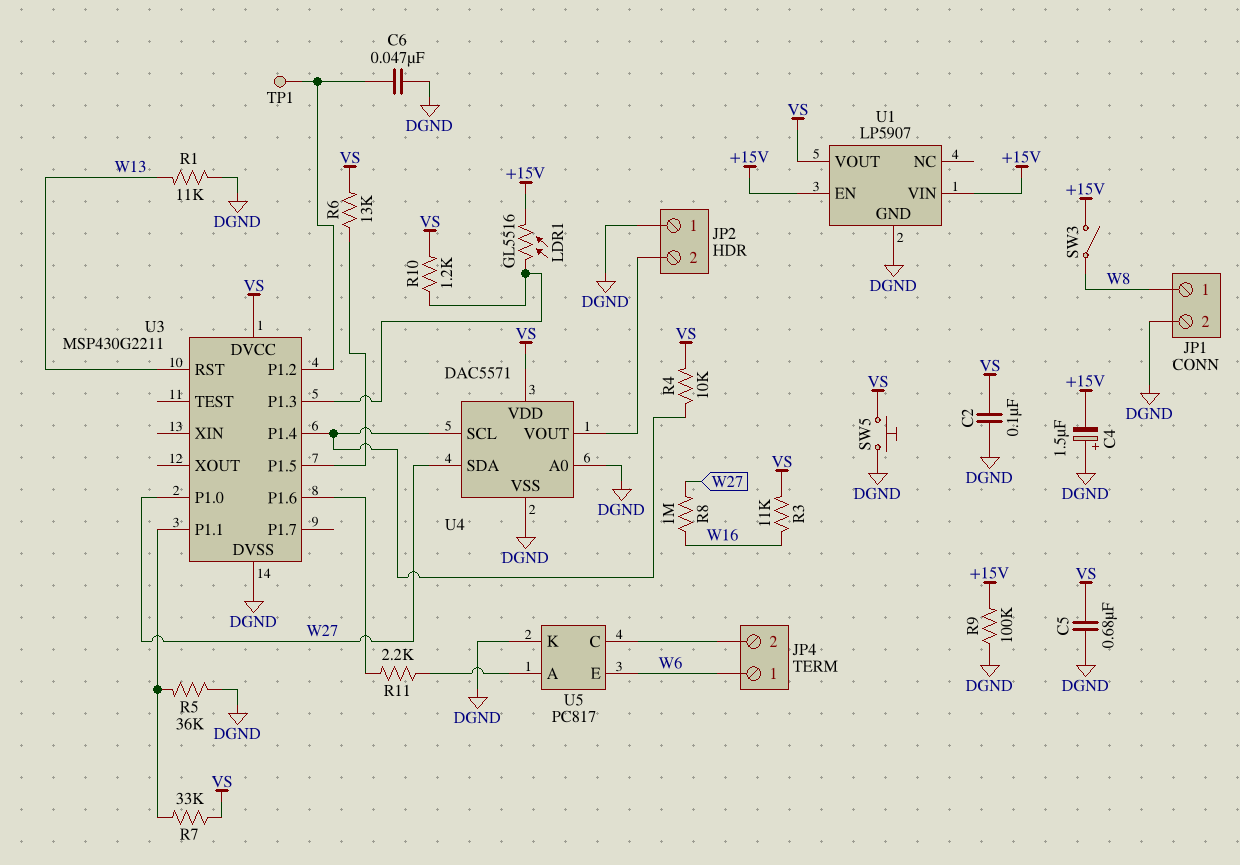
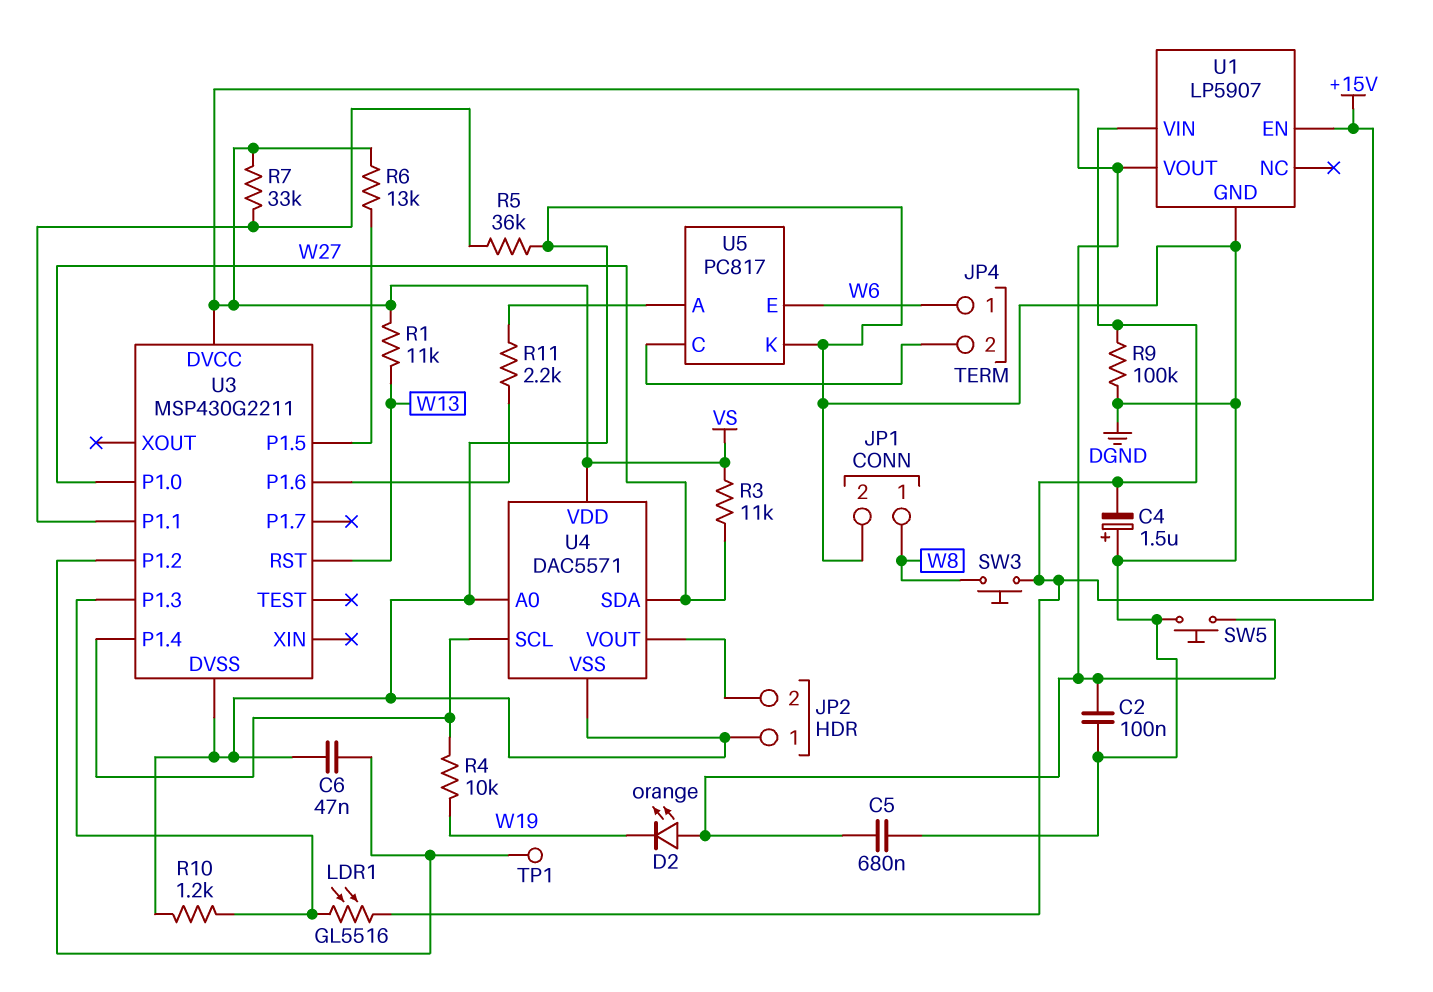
D2: none -> LED orange (A VS, K W19)
R1: 11k (DGND, W13) -> 11k (VS, W13)
R3: 11k (VS, W16) -> 11k (VS, W27)
R4: 10k (U3/P1.4, VS) -> 10k (U3/P1.4, W19)
R8: 1M (W16, W27) -> none
R10: 1.2k (U3/P1.3, VS) -> 1.2k (DGND, U3/P1.3)
SW3: switch (+15V, W8) -> button (+15V, W8)

